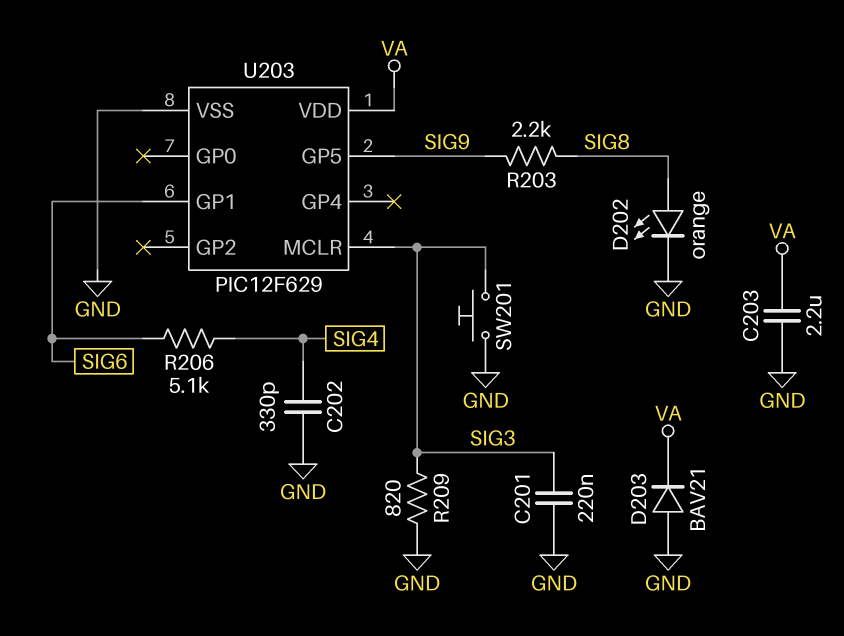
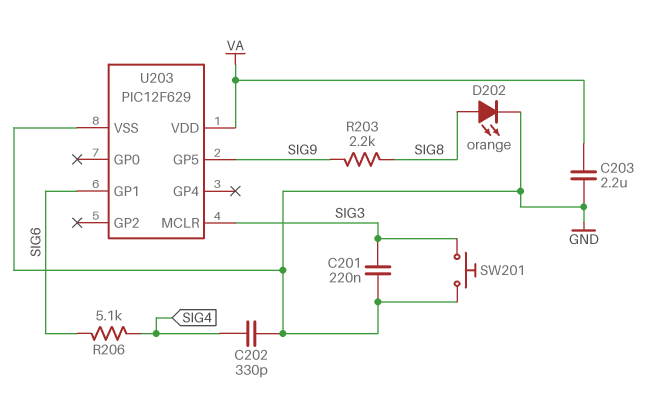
D203: diode BAV21 (A GND, K VA) -> none
R209: 820 (GND, SIG3) -> none

